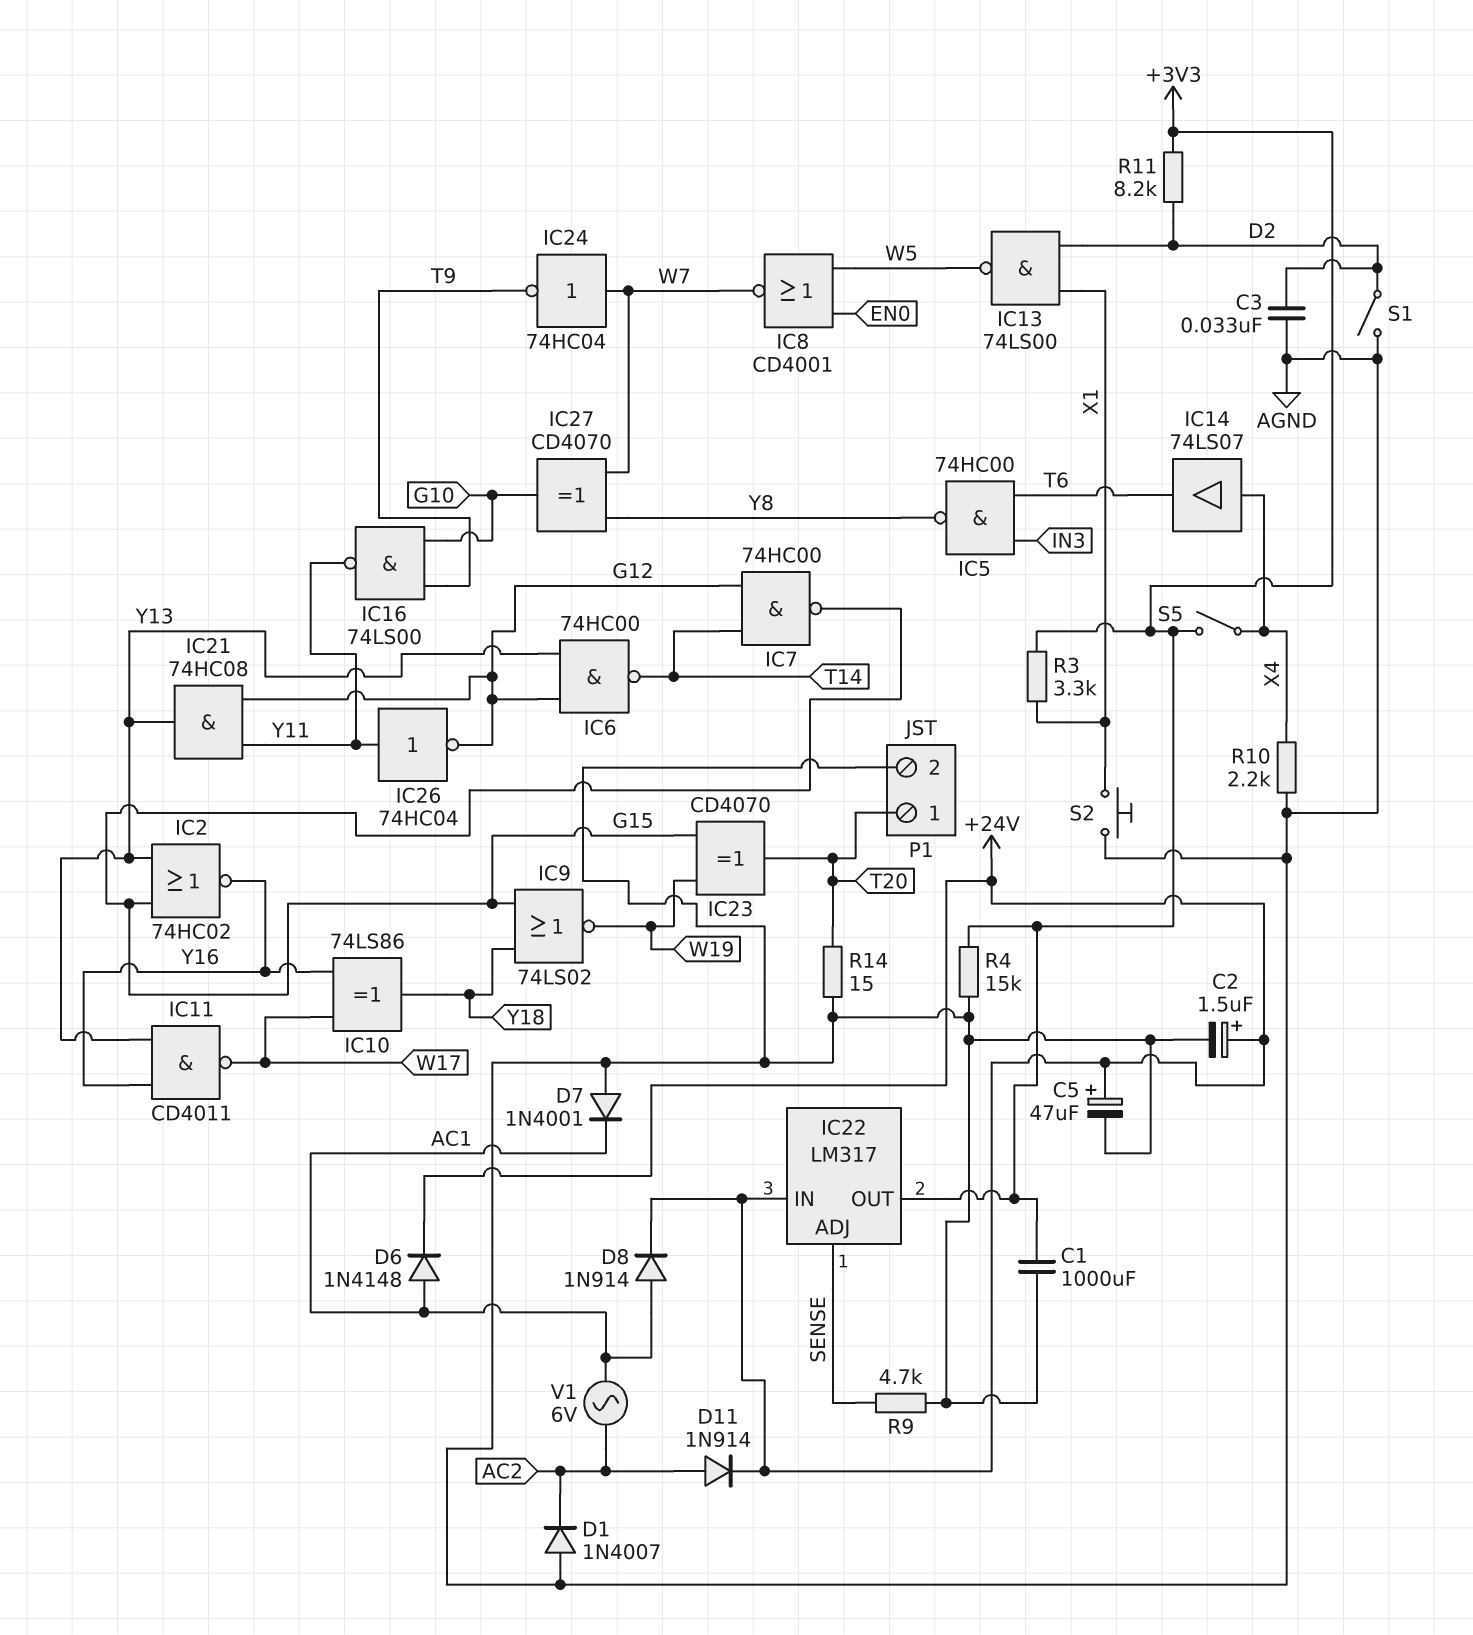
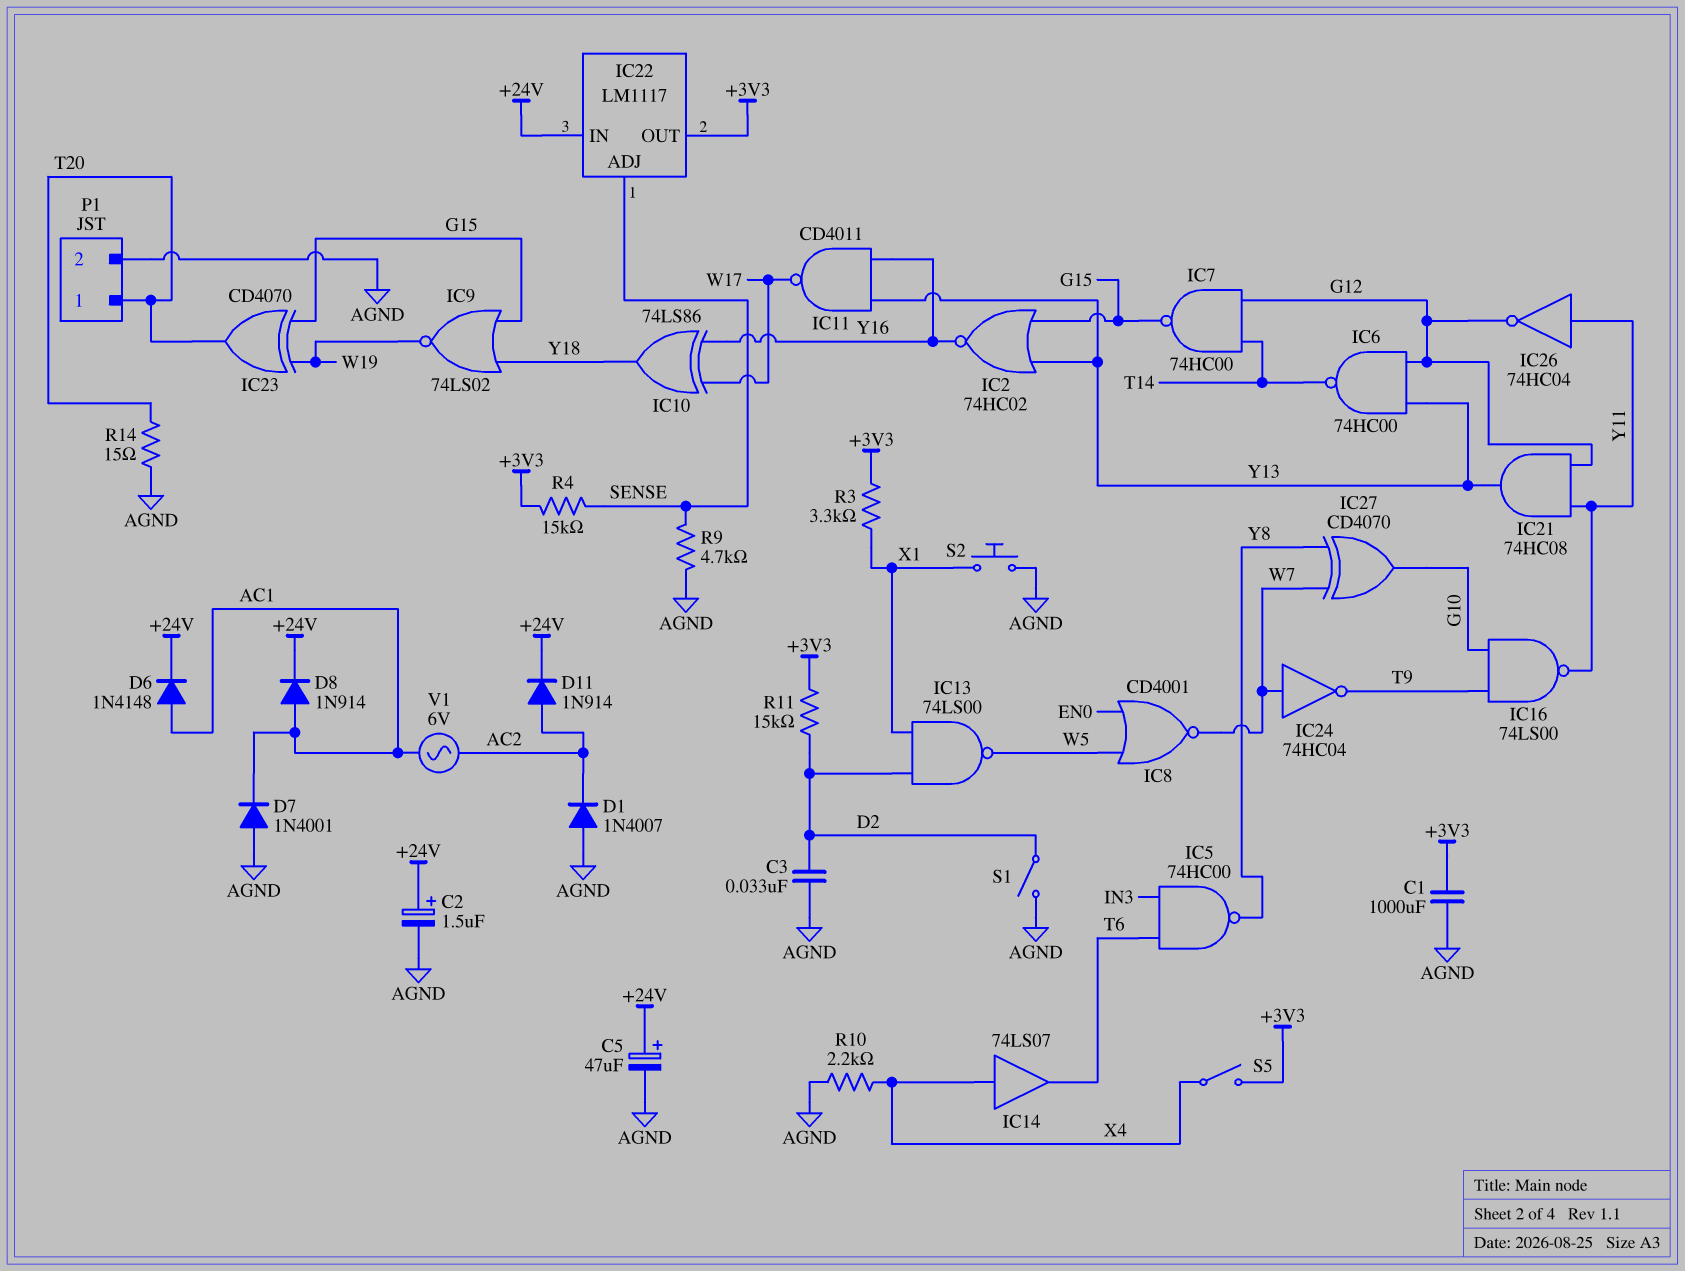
IC22: LM317 -> LM1117
R4: 15k (+3V3, AGND) -> 15k (+3V3, SENSE)
R11: 8.2k (+3V3, D2) -> 15k (+3V3, D2)

